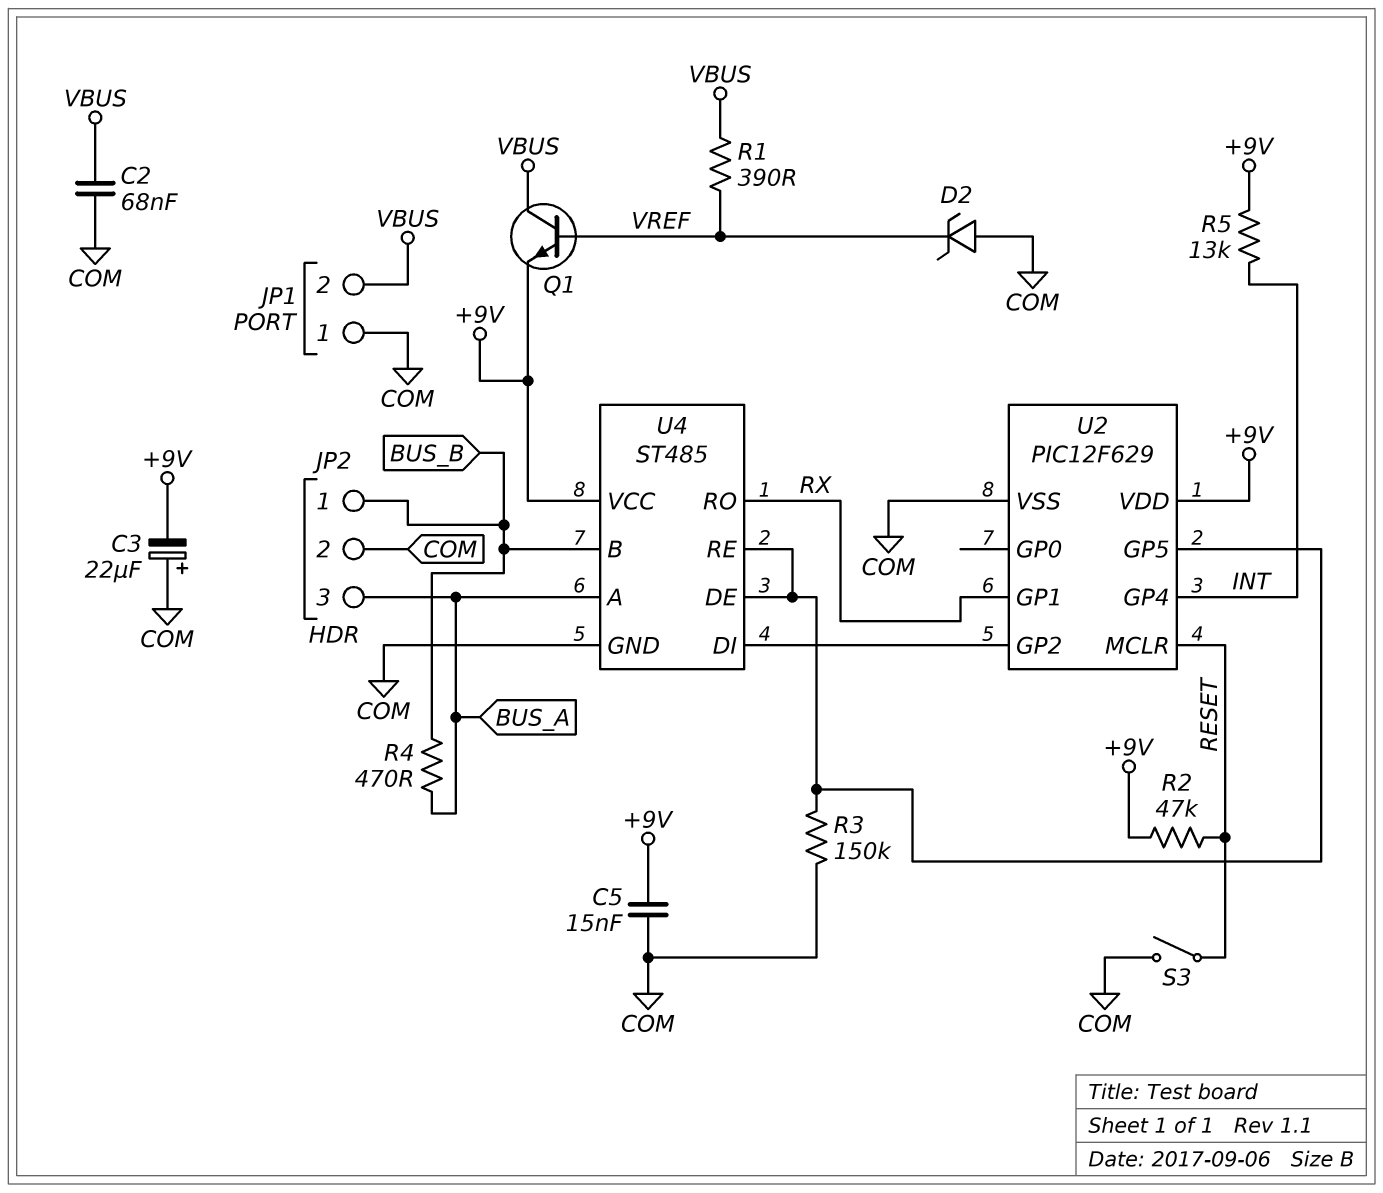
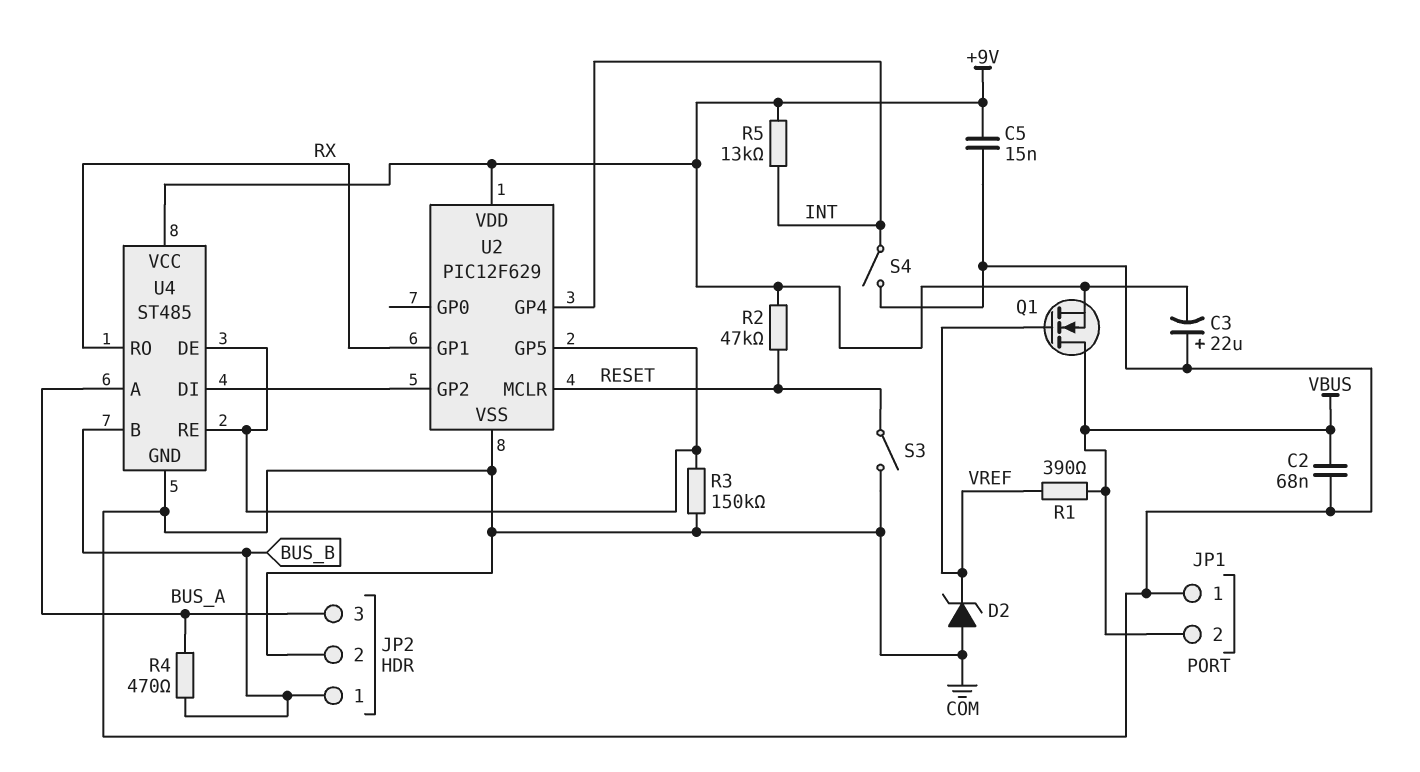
Q1: NPN (B VREF, C VBUS, E +9V) -> NMOS (G VREF, D VBUS, S +9V)
S4: none -> switch (COM, INT)

